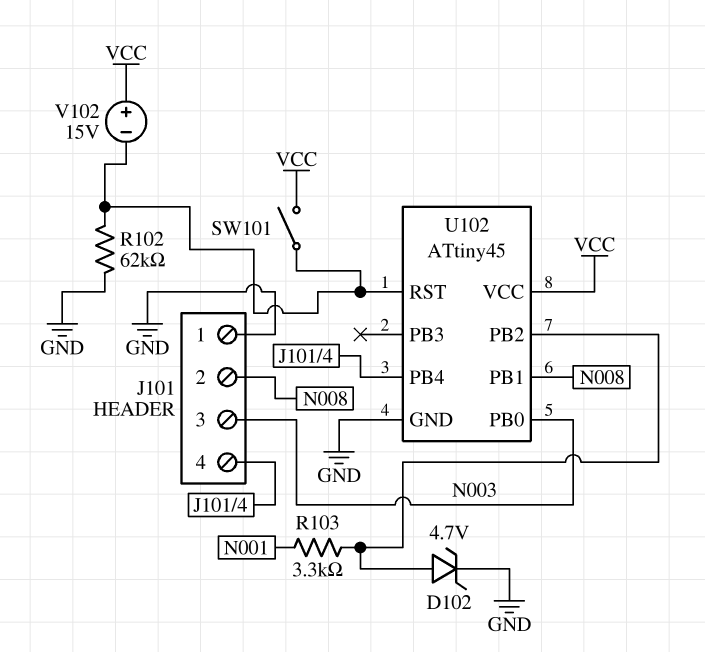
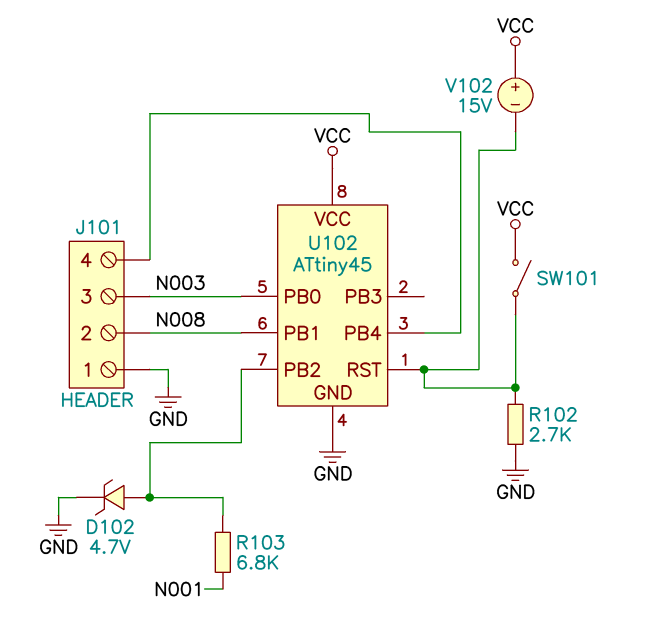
R102: 62k (GND, U102/RST) -> 2.7k (GND, U102/RST)
R103: 3.3k (N001, U102/PB2) -> 6.8k (N001, U102/PB2)

